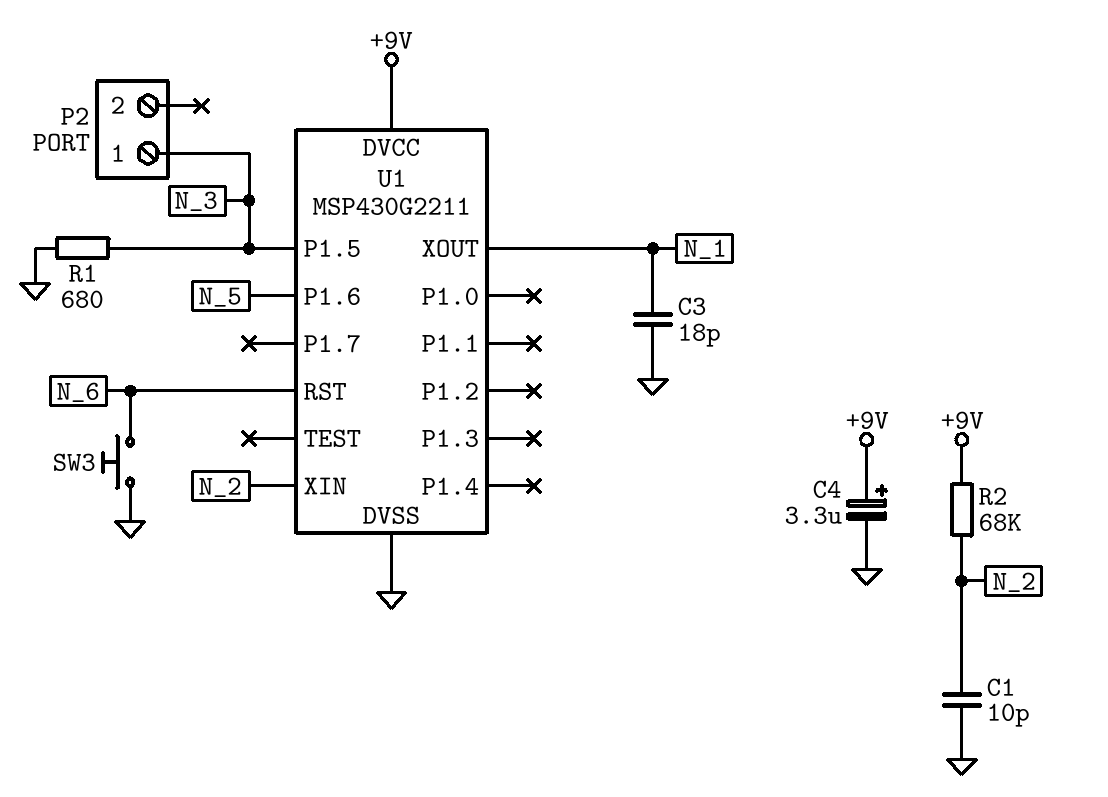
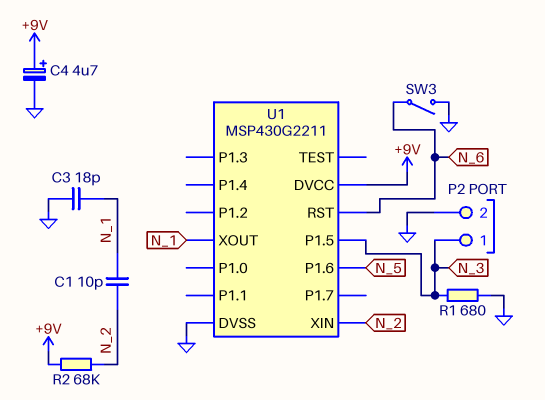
C1: 10pF (GND, N_2) -> 10pF (N_1, N_2)
C4: 3.3uF (plus +9V, minus GND) -> 4.7uF (plus +9V, minus GND)
P2 pin 2: none -> GND
SW3: button (GND, N_6) -> switch (GND, N_6)

